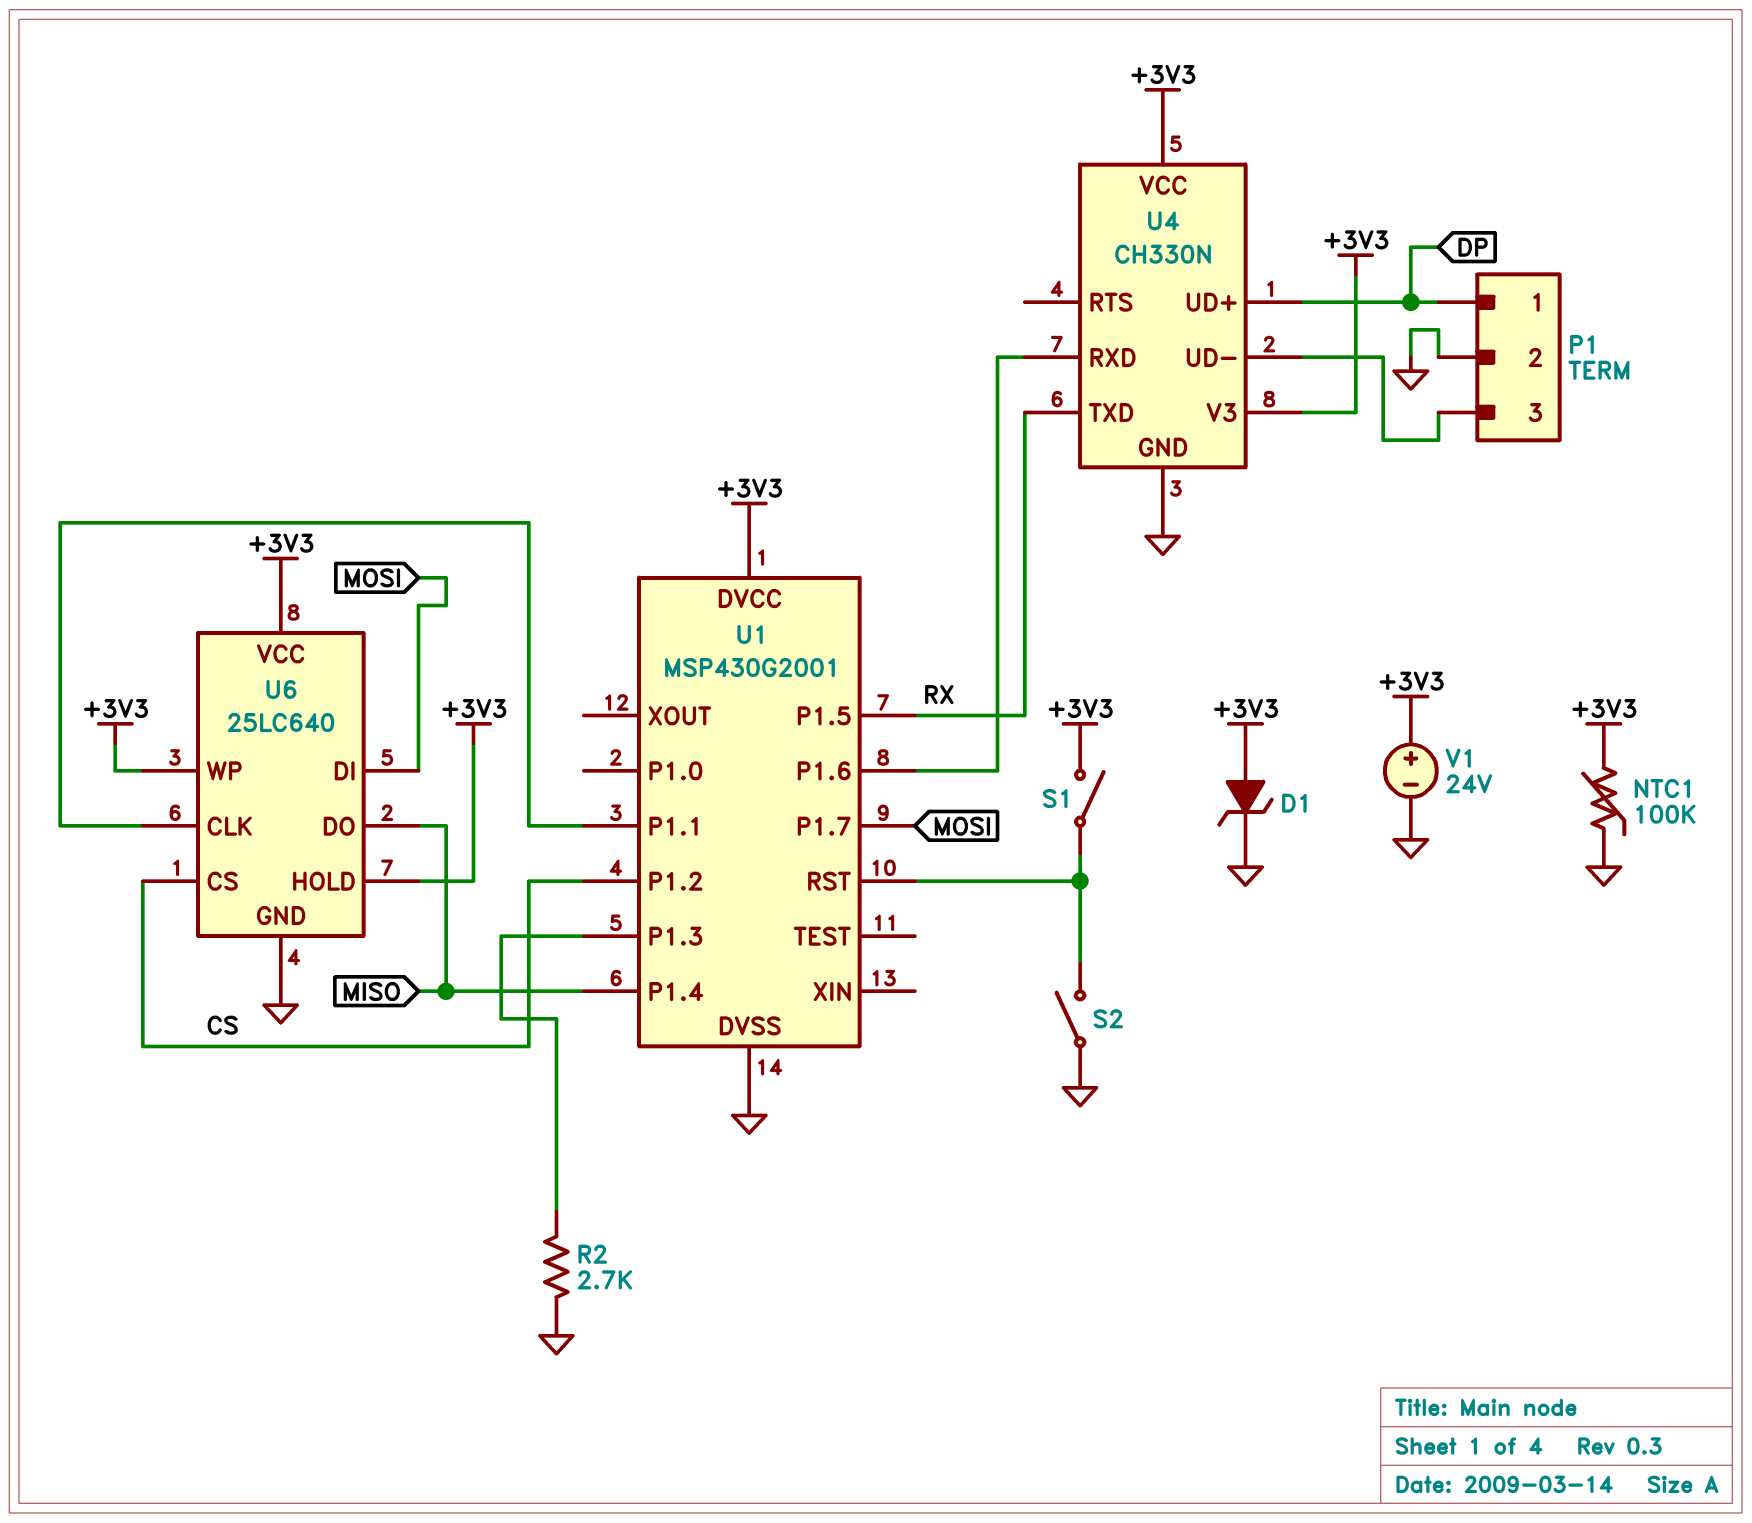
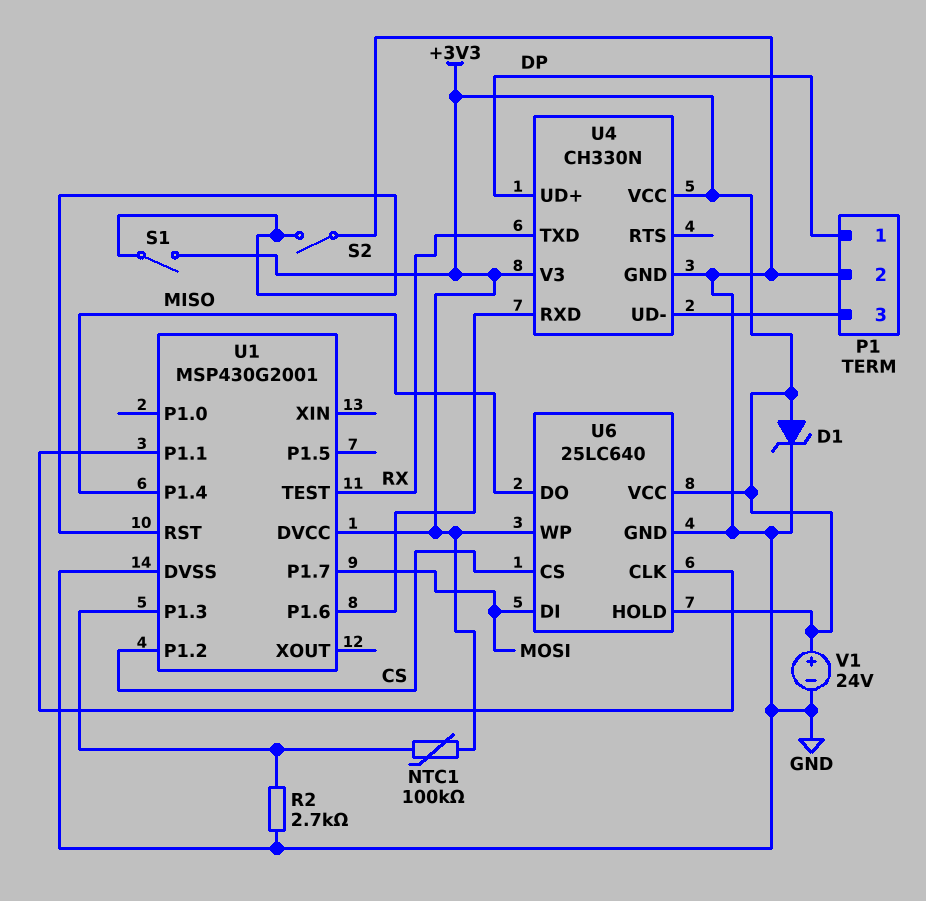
NTC1: 100k (+3V3, GND) -> 100k (+3V3, U1/P1.3)
U1 pin P1.5: RX -> none
U1 pin TEST: none -> RX

